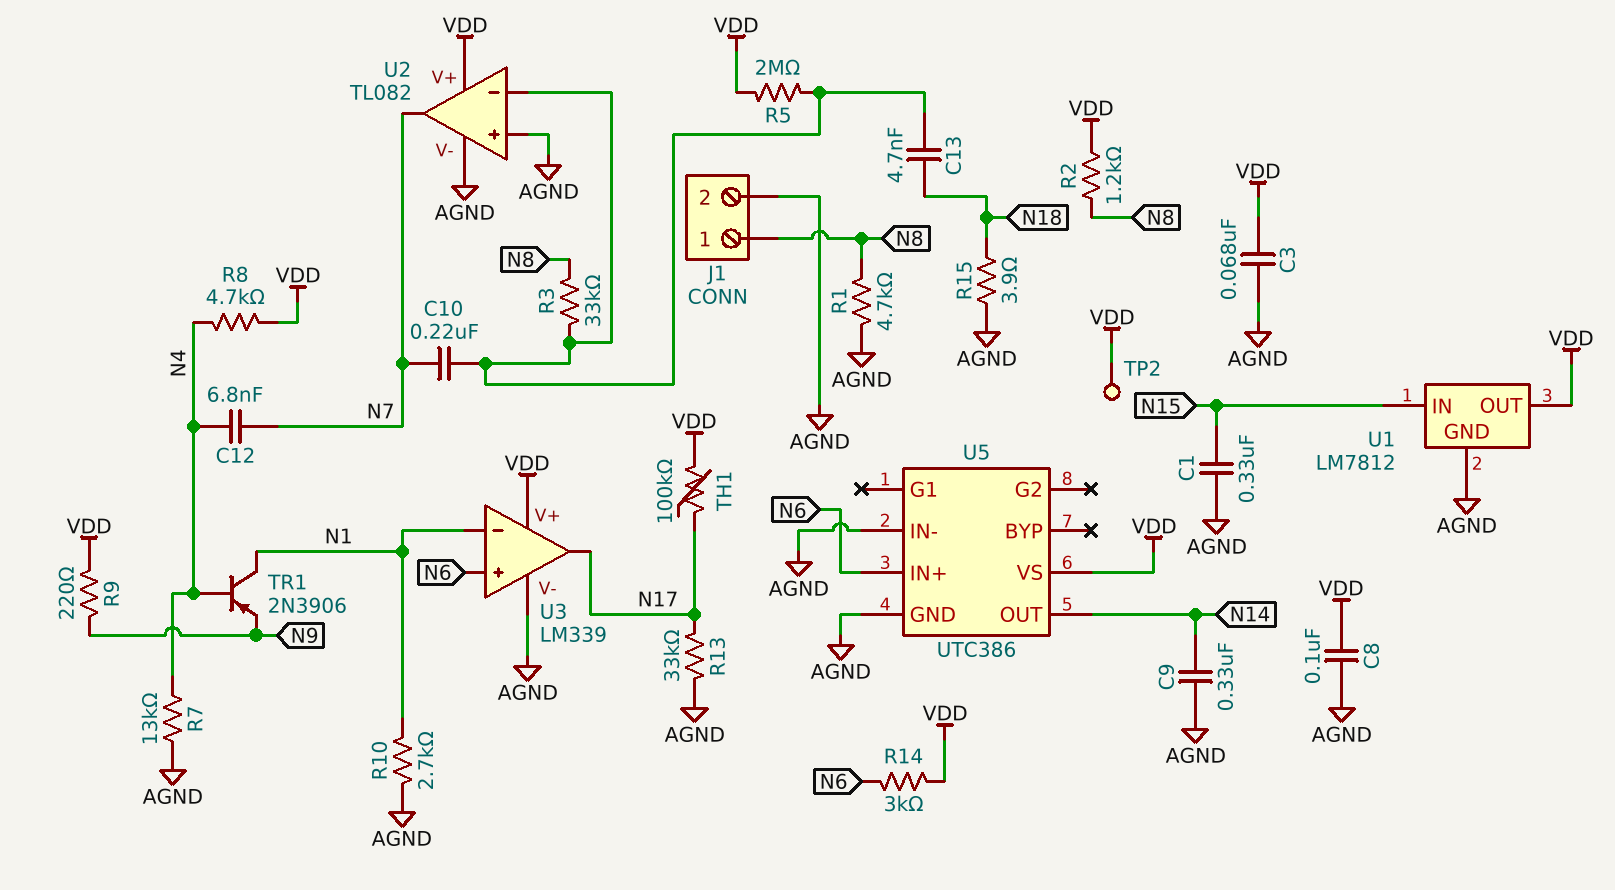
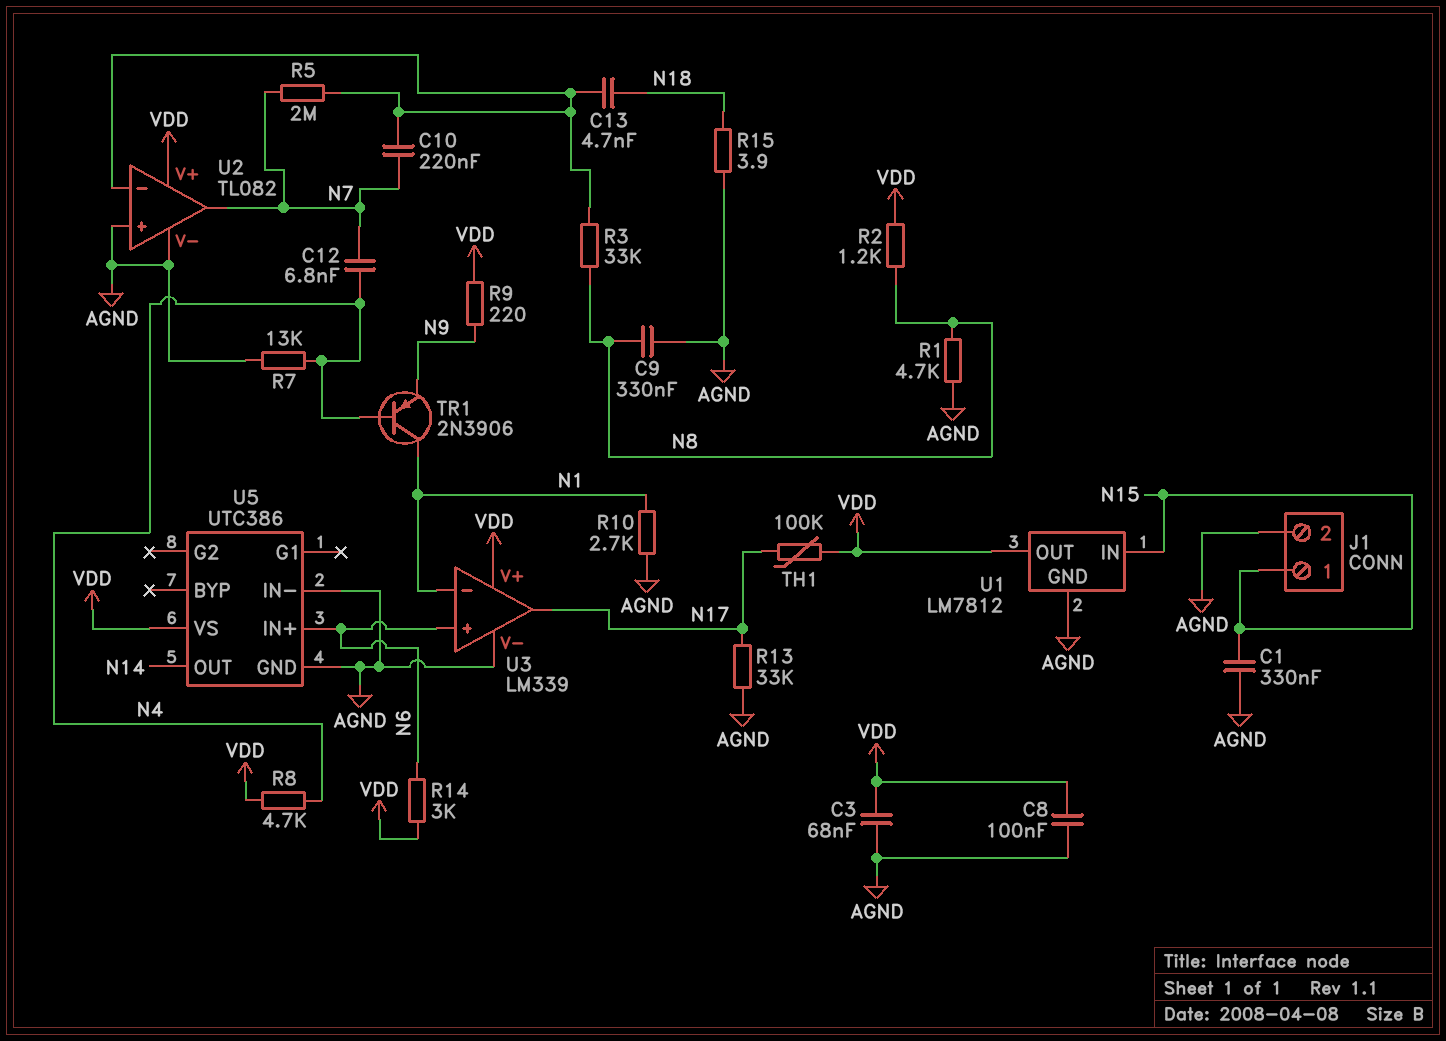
C9: 330nF (AGND, N14) -> 330nF (AGND, N8)
J1 pin 1: N8 -> N15
R5: 2M (U2/in-, VDD) -> 2M (N7, U2/in-)
TP2: test point (VDD) -> none

